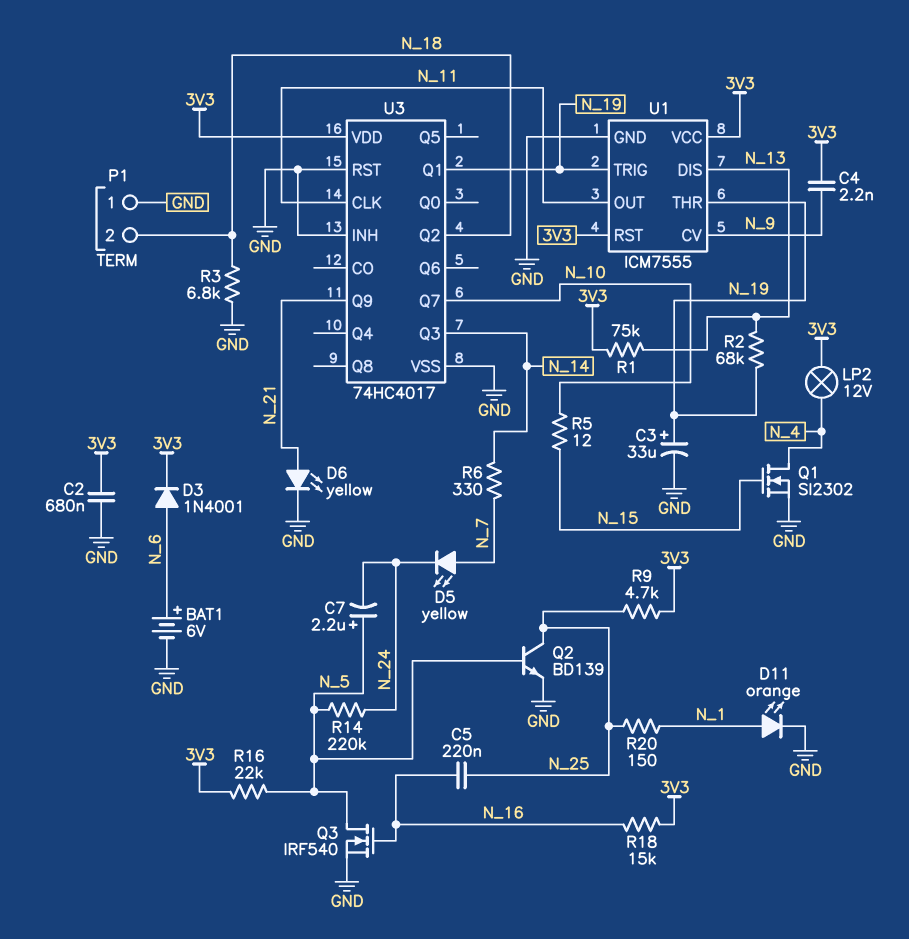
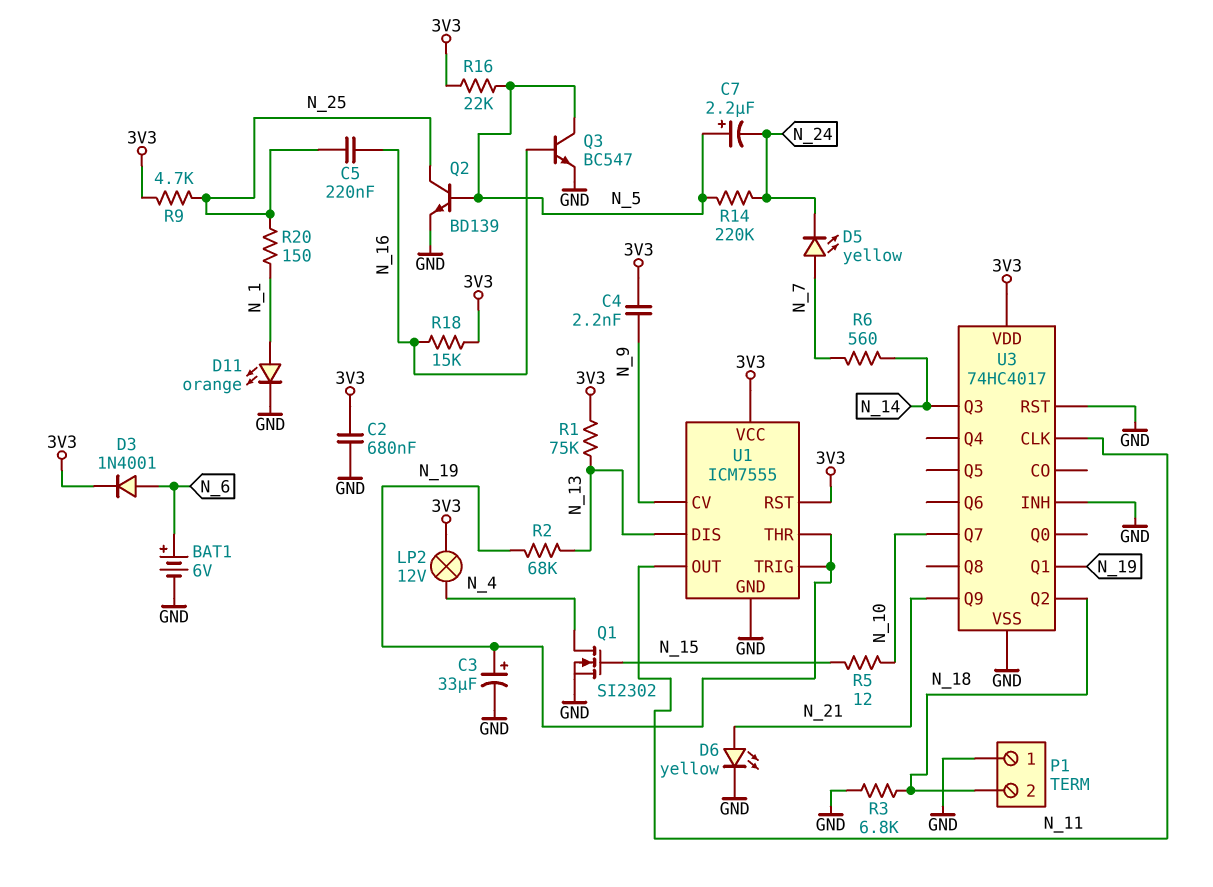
Q3: NMOS IRF540 (G N_16, D N_5, S GND) -> NPN BC547 (B N_16, C N_5, E GND)
R6: 330 (N_7, N_14) -> 560 (N_7, N_14)

